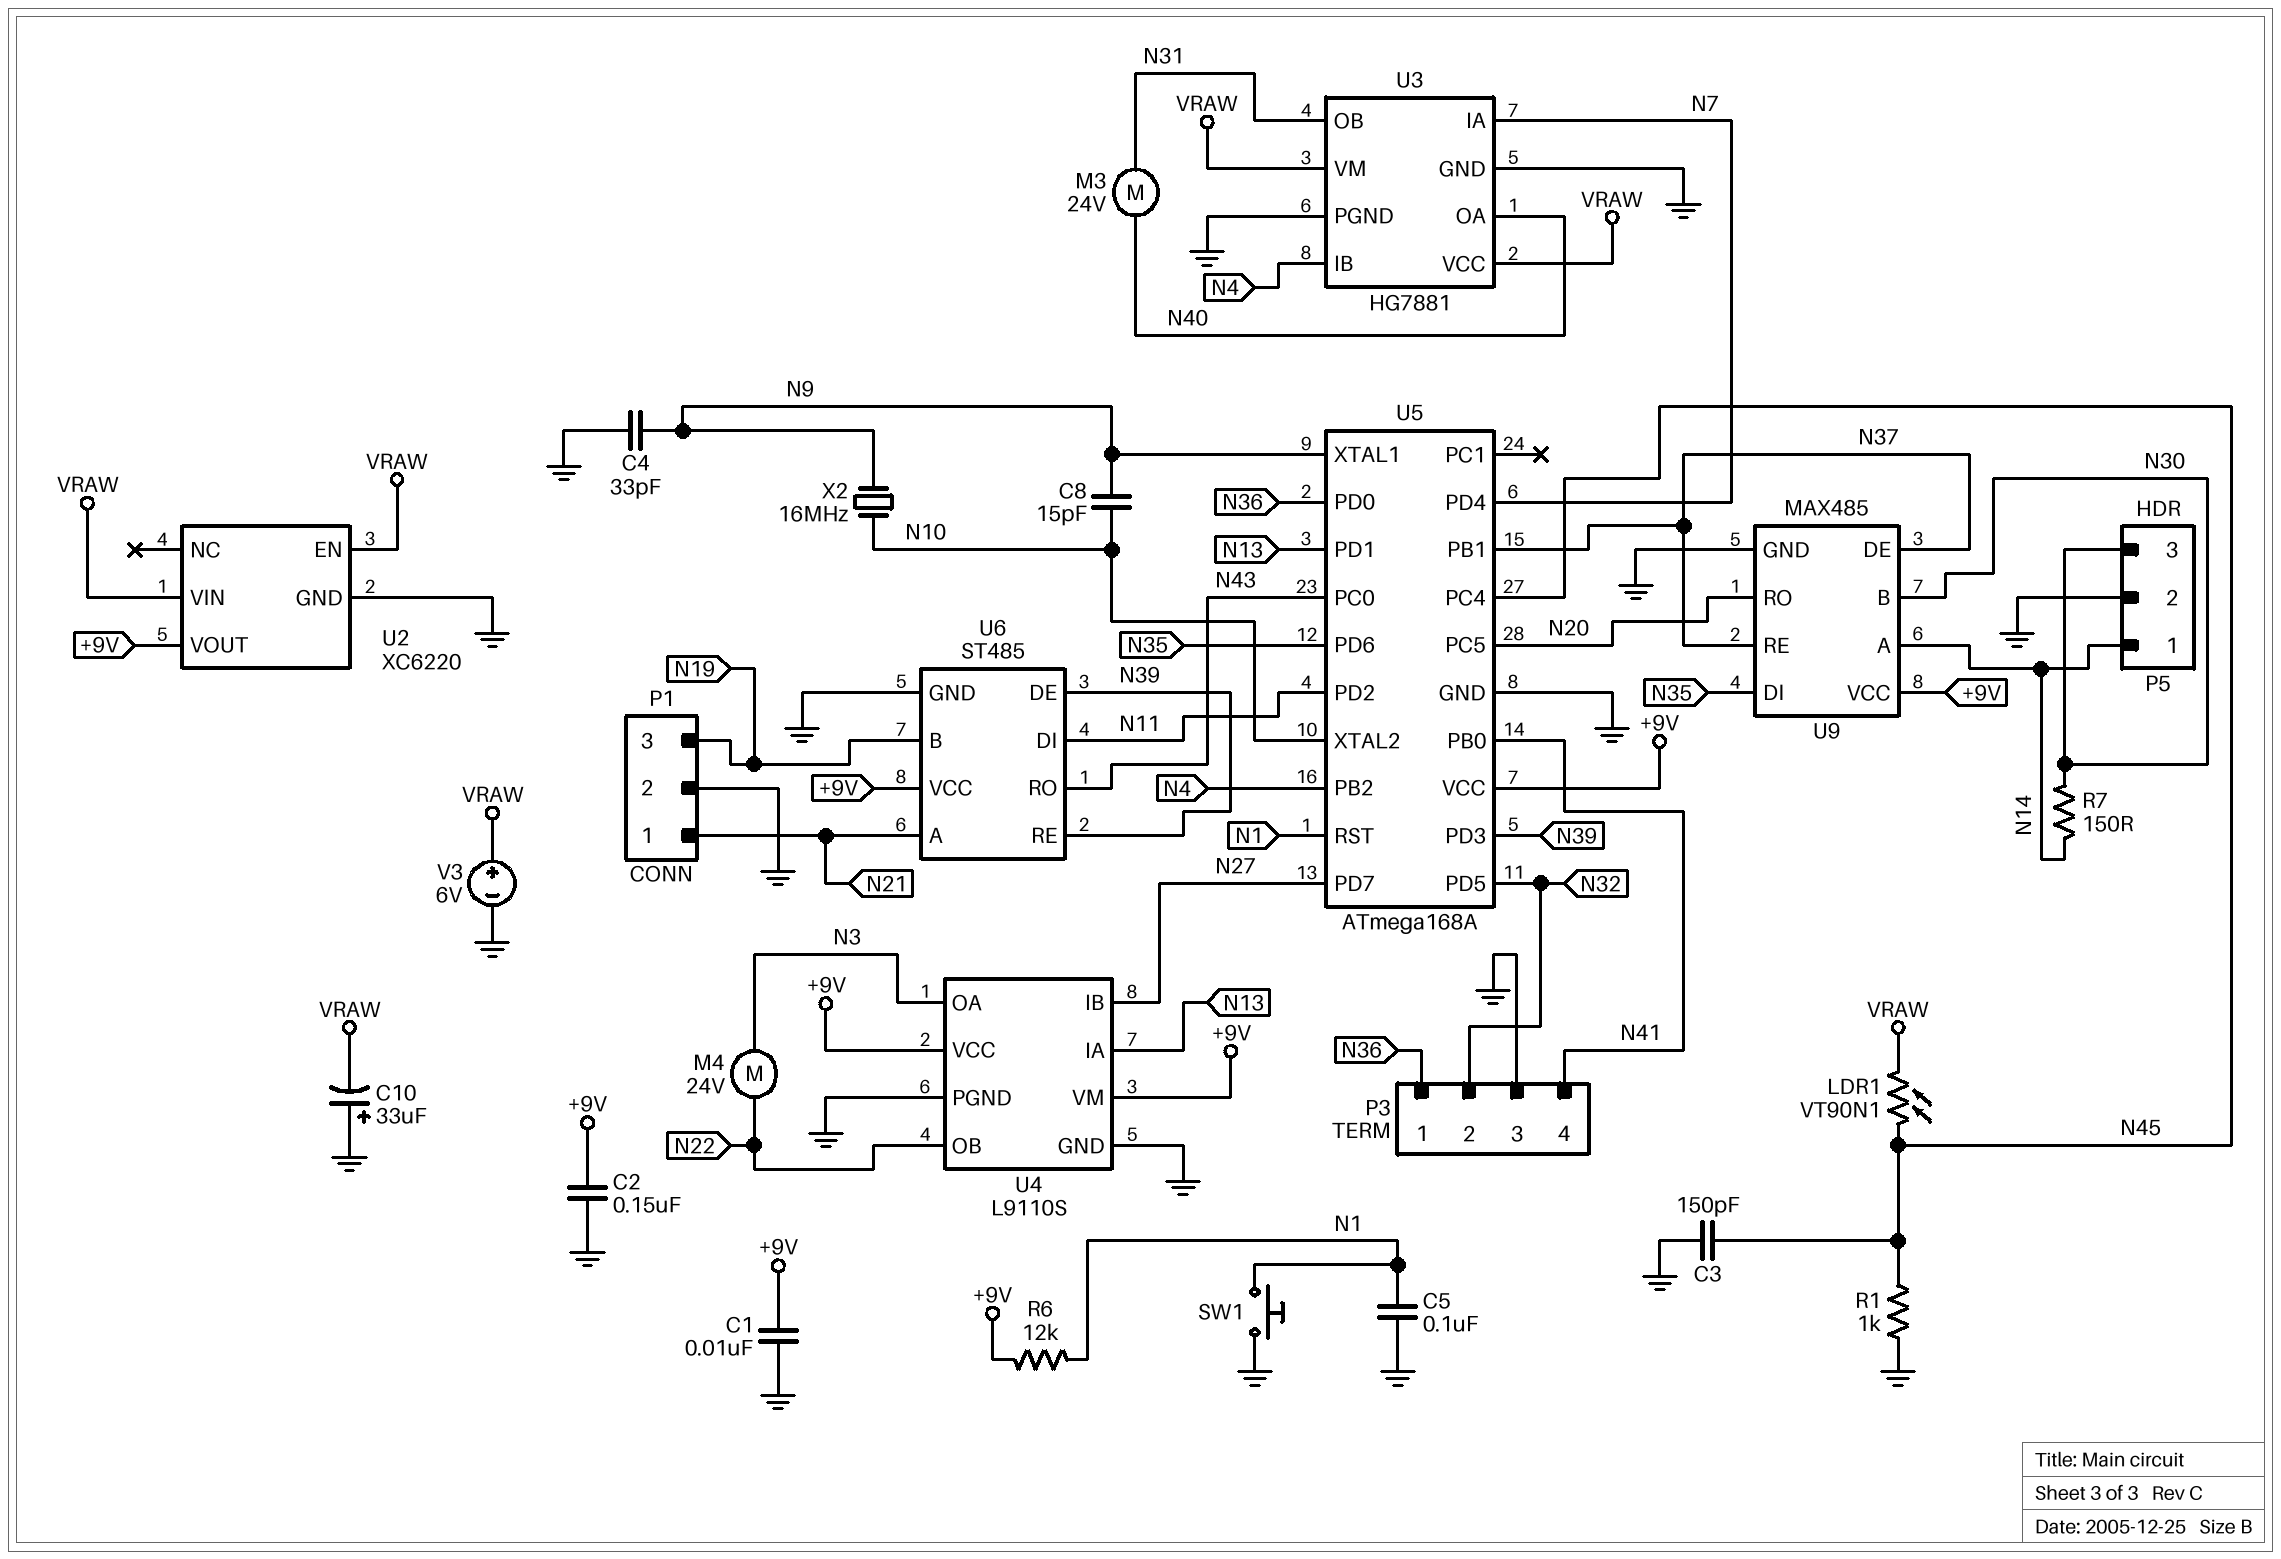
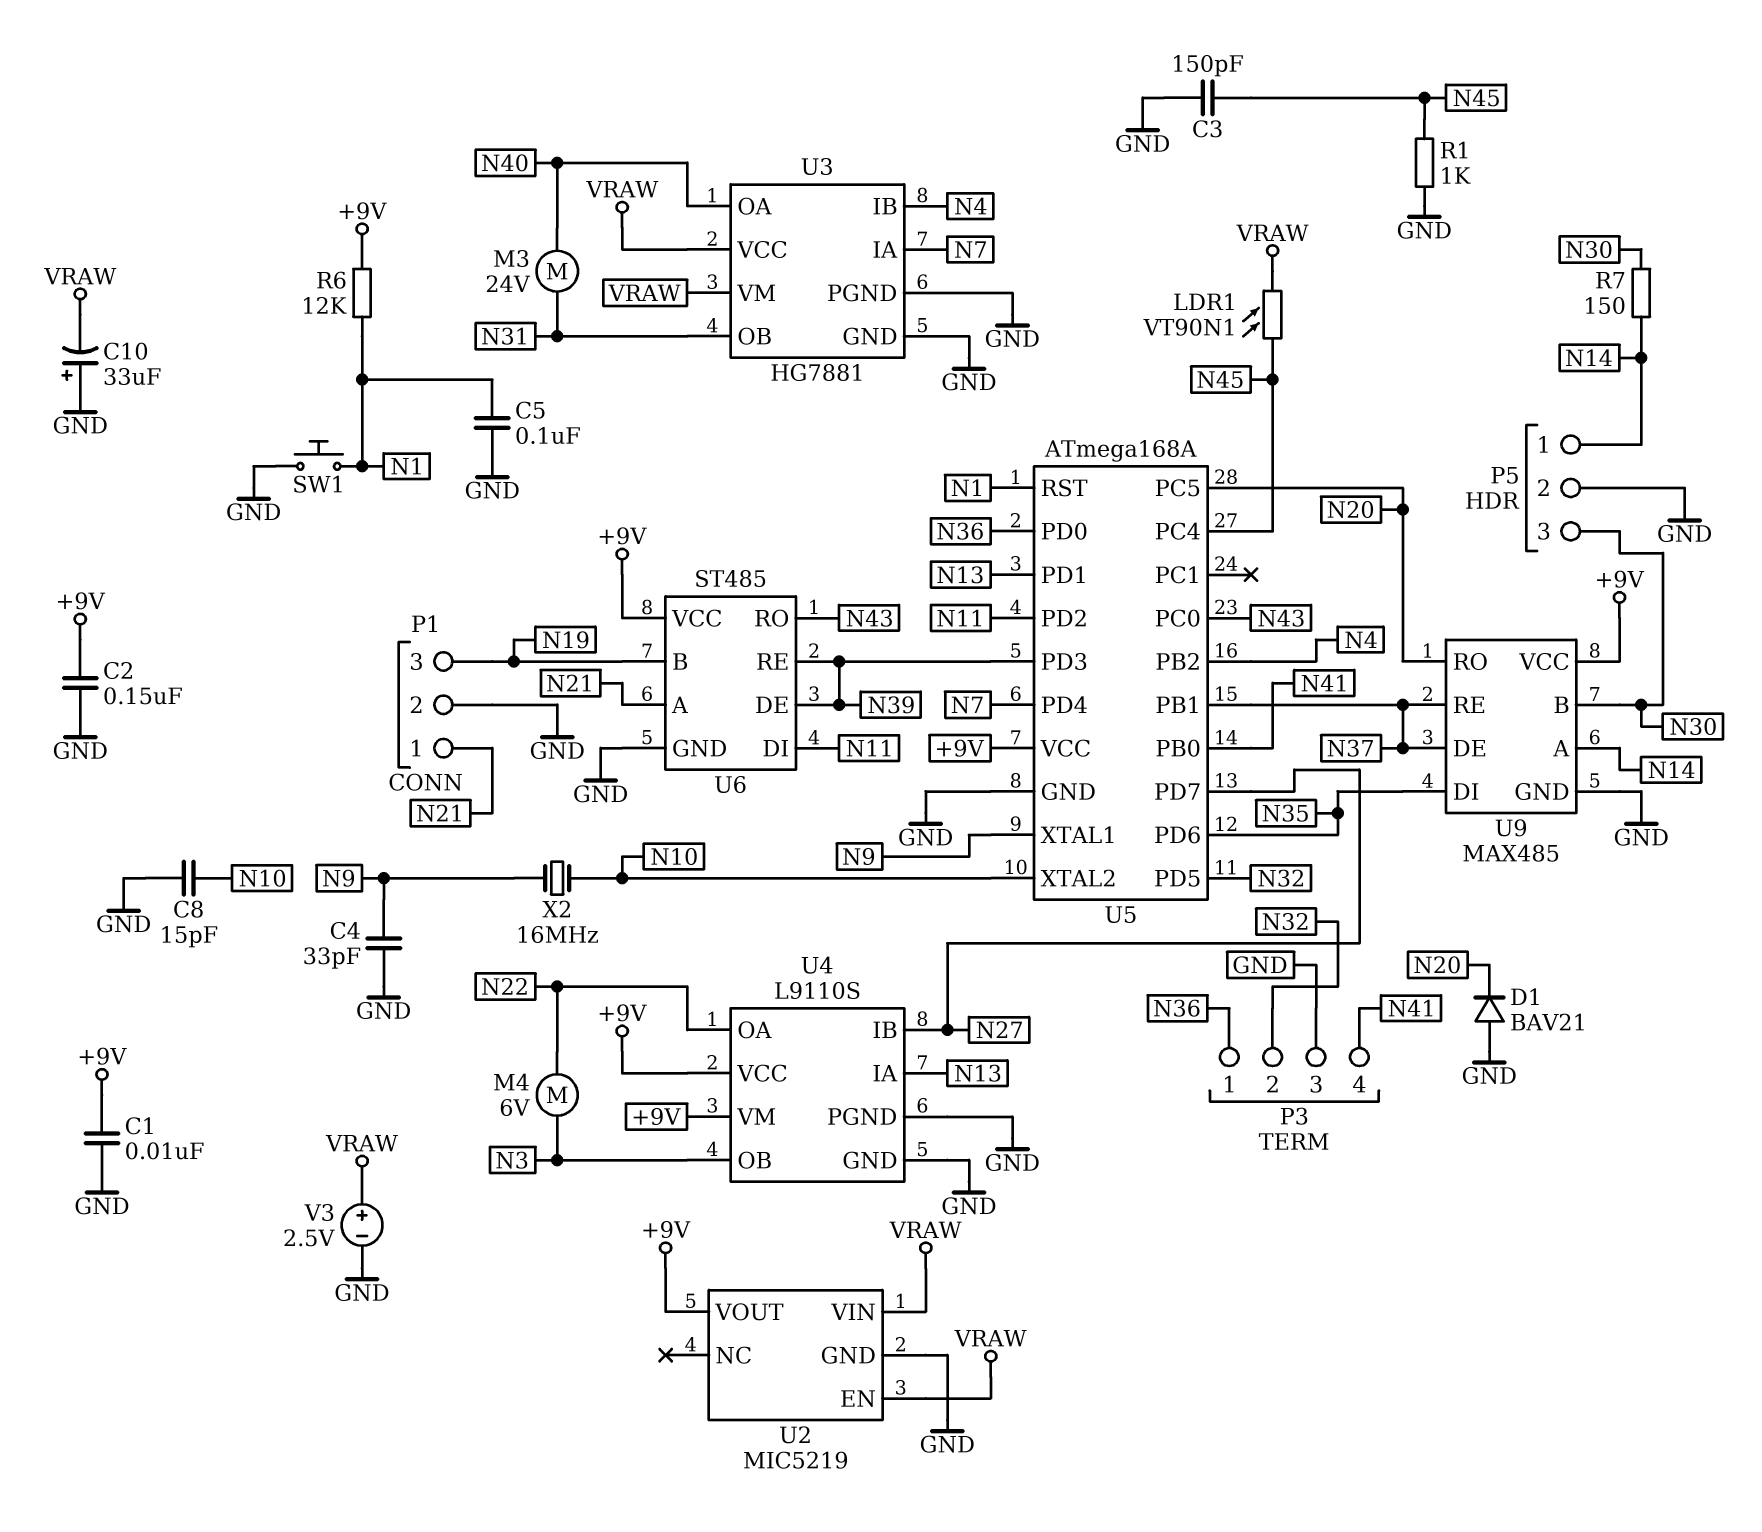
C8: 15pF (N9, N10) -> 15pF (GND, N10)
D1: none -> diode BAV21 (A GND, K N20)
M4: motor 24V (N3, N22) -> motor 6V (N3, N22)
U2: XC6220 -> MIC5219
U4 pin OA: N3 -> N22
U4 pin OB: N22 -> N3
V3: 6V (plus VRAW, minus GND) -> 2.5V (plus VRAW, minus GND)

